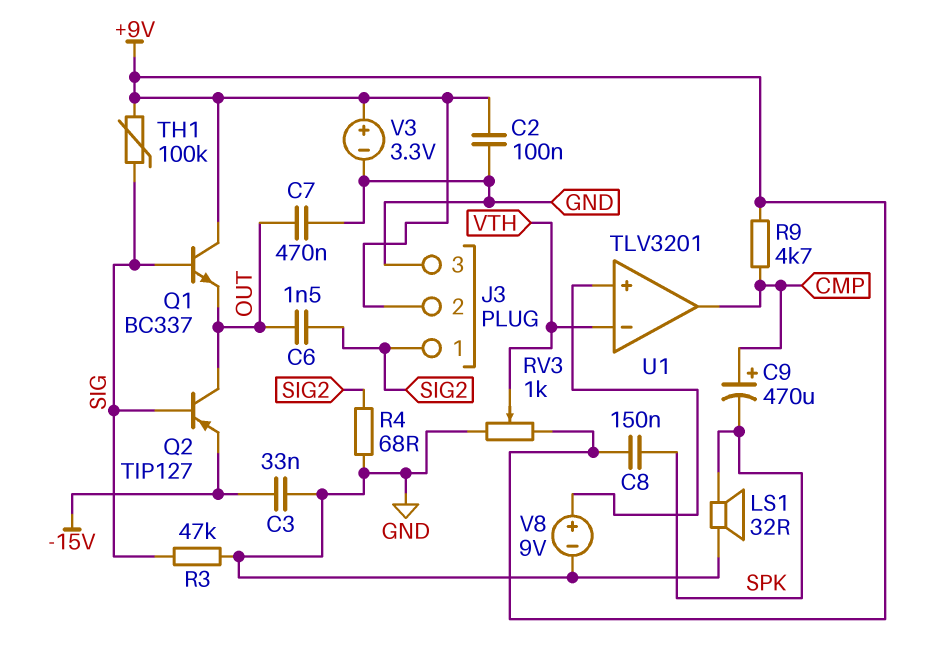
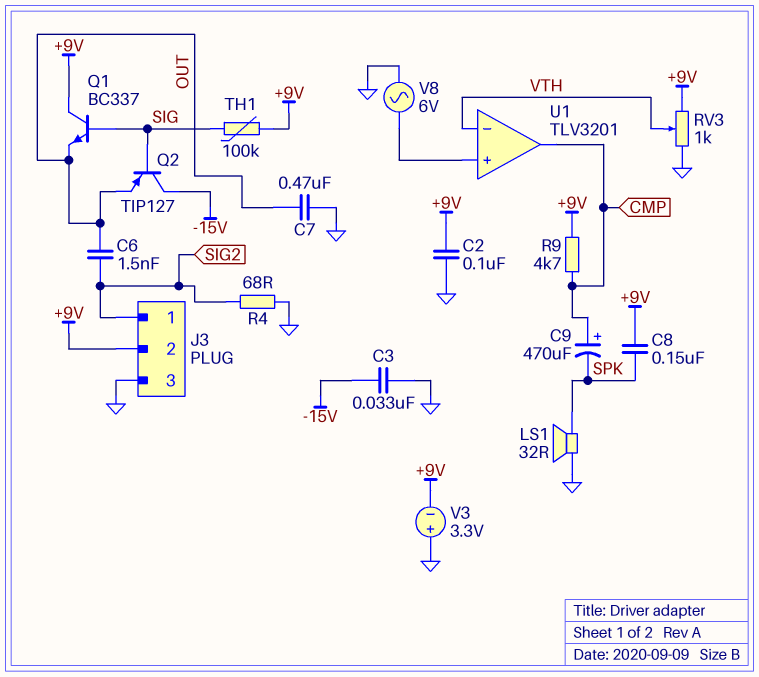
Q2: PNP TIP127 (B SIG, C OUT, E -15V) -> PNP TIP127 (B SIG, C -15V, E OUT)
R3: 47k (GND, SIG) -> none
V3: 3.3V (plus +9V, minus GND) -> 3.3V (plus GND, minus +9V)
V8: 9V (plus U1/in+, minus GND) -> AC 6V (GND, U1/in+)

